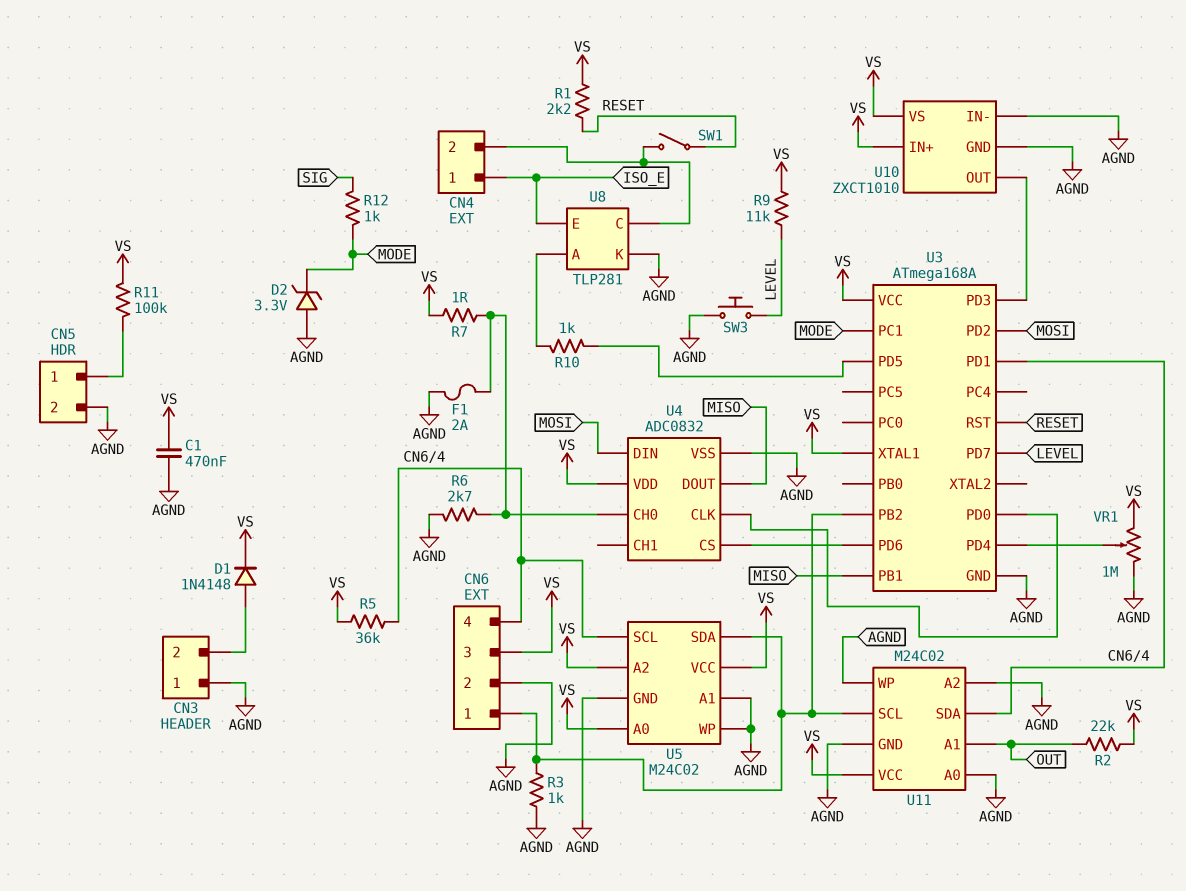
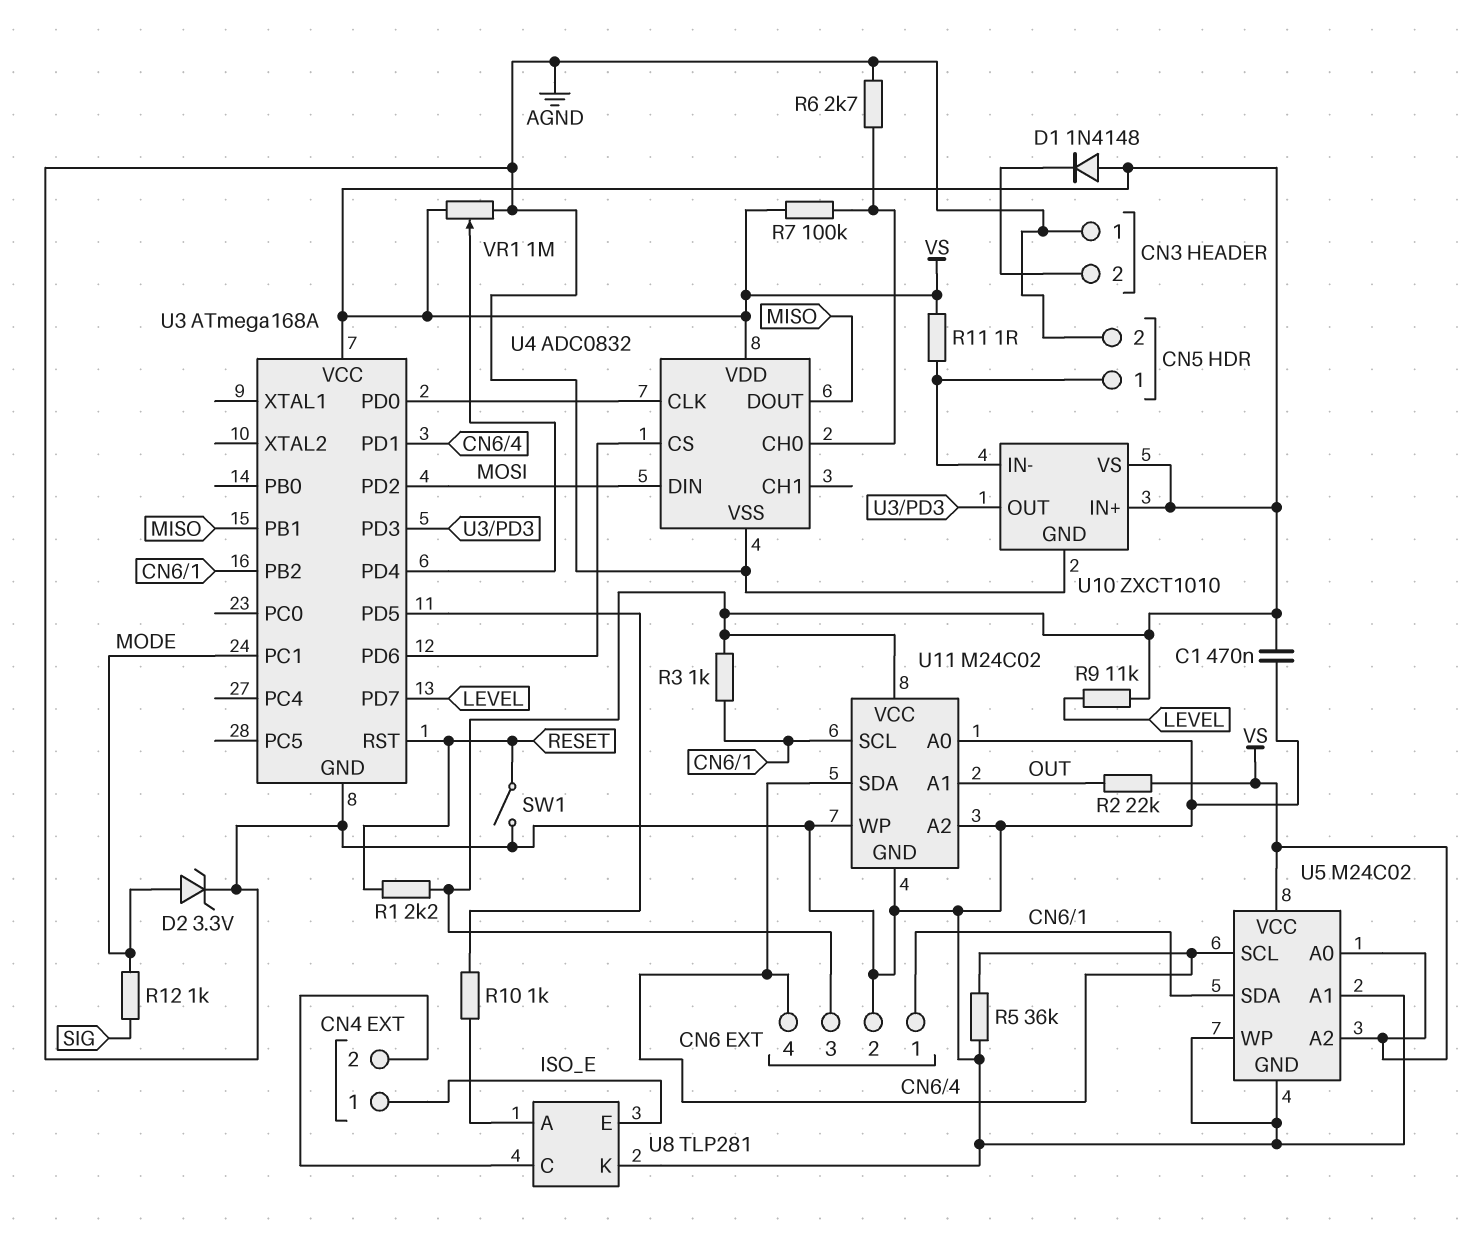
D1: diode 1N4148 (A CN3/2, K VS) -> diode 1N4148 (A VS, K CN3/2)
D2: zener 3.3V (A AGND, K MODE) -> zener 3.3V (A MODE, K AGND)
F1: 2A (AGND, U4/CH0) -> none
R3: 1k (AGND, CN6/1) -> 1k (CN6/1, VS)
R5: 36k (CN6/4, VS) -> 36k (AGND, CN6/4)
R7: 1 (U4/CH0, VS) -> 100k (U4/CH0, VS)
R11: 100k (CN5/1, VS) -> 1 (CN5/1, VS)
SW1: switch (CN4/2, RESET) -> switch (AGND, RESET)
SW3: button (AGND, LEVEL) -> none
U3 pin XTAL1: VS -> none
U10 pin IN-: AGND -> CN5/1

